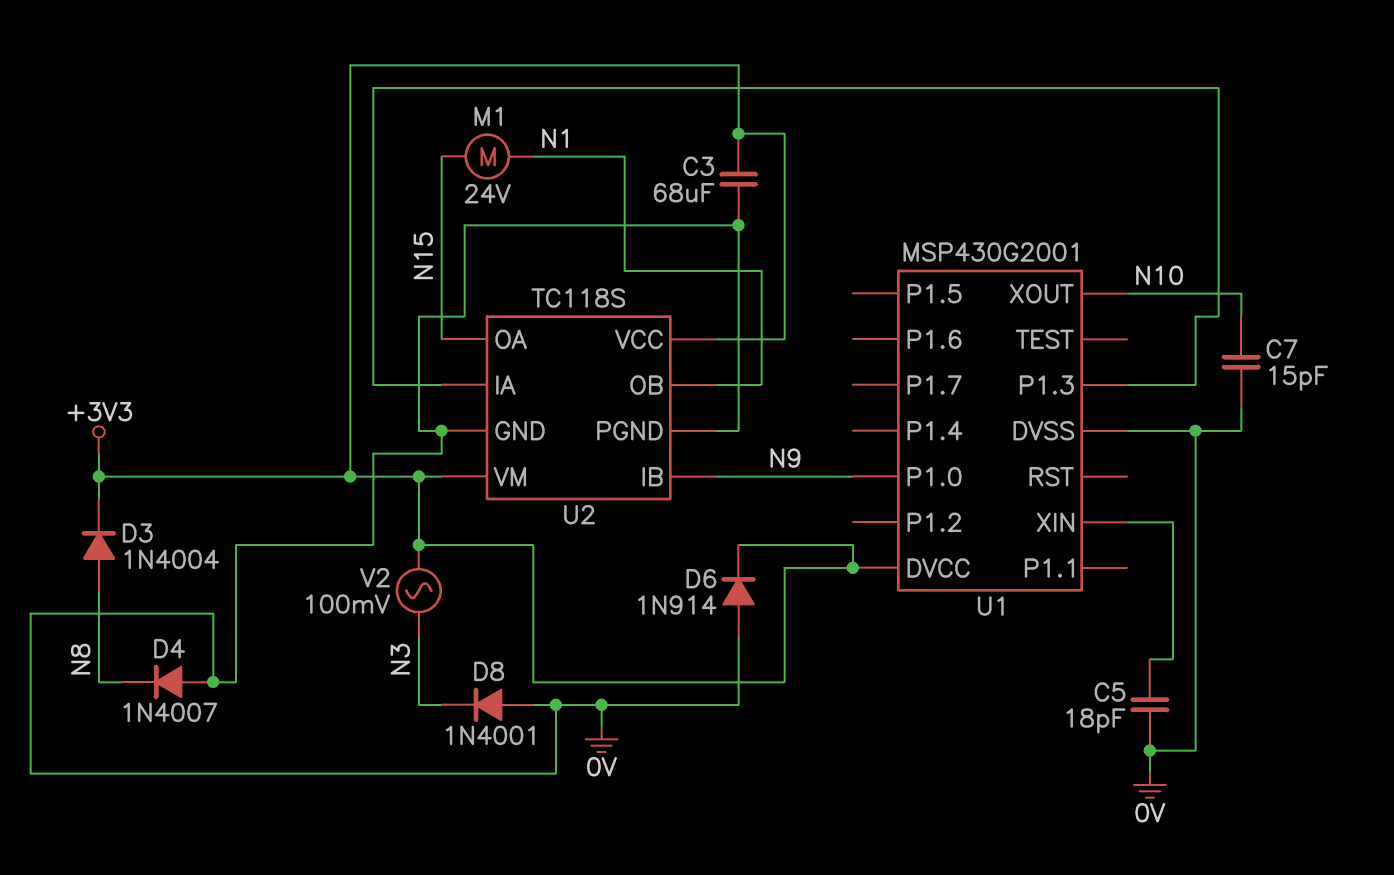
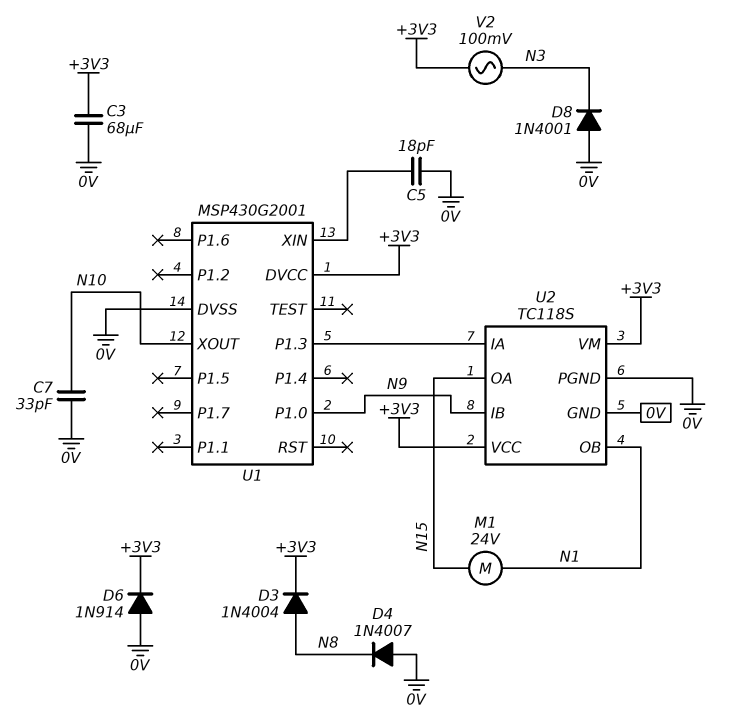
C7: 15pF (0V, N10) -> 33pF (0V, N10)

